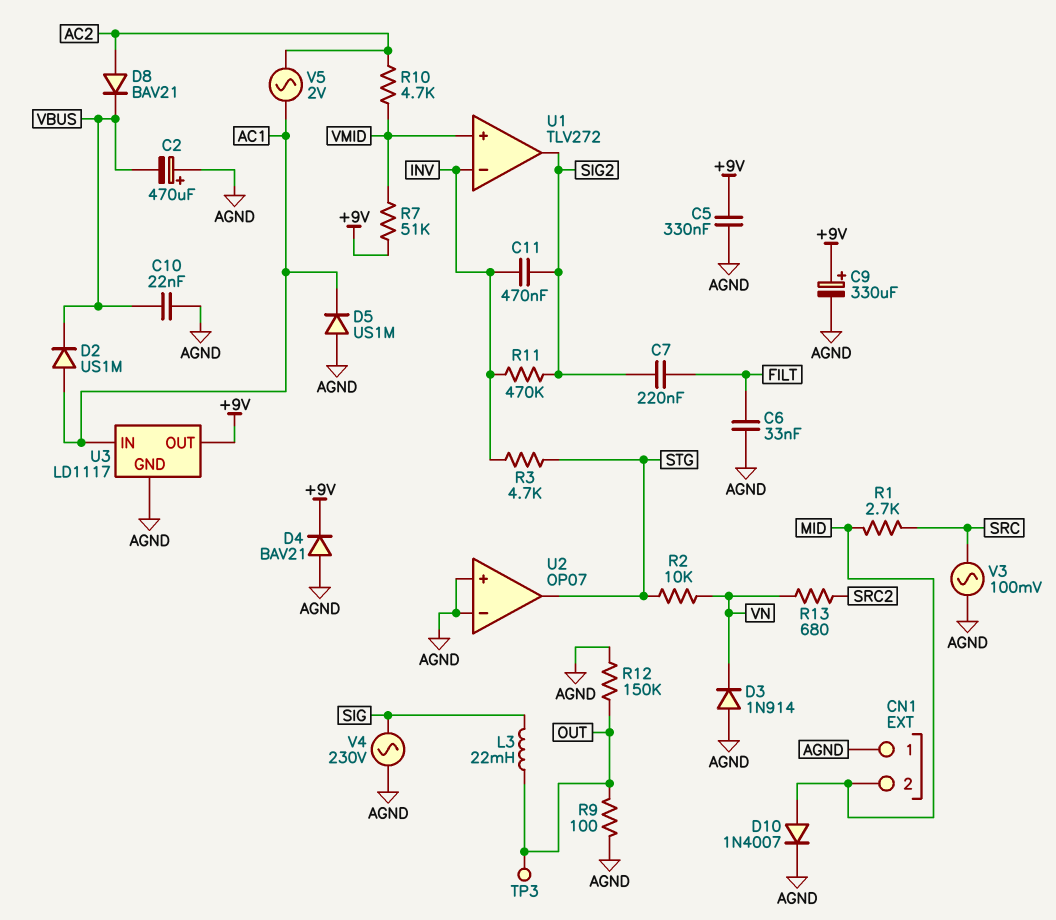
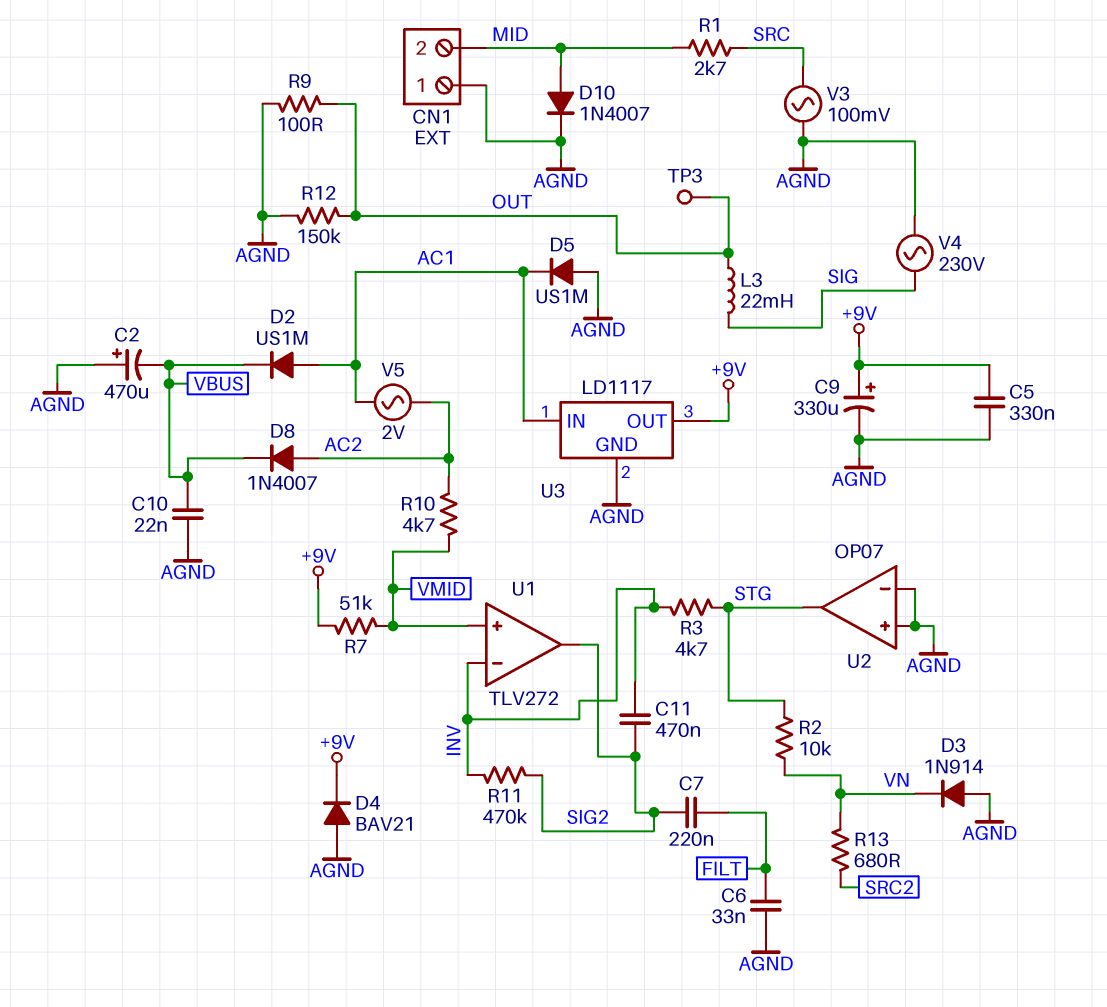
D8: diode BAV21 (A AC2, K VBUS) -> diode 1N4007 (A AC2, K VBUS)

